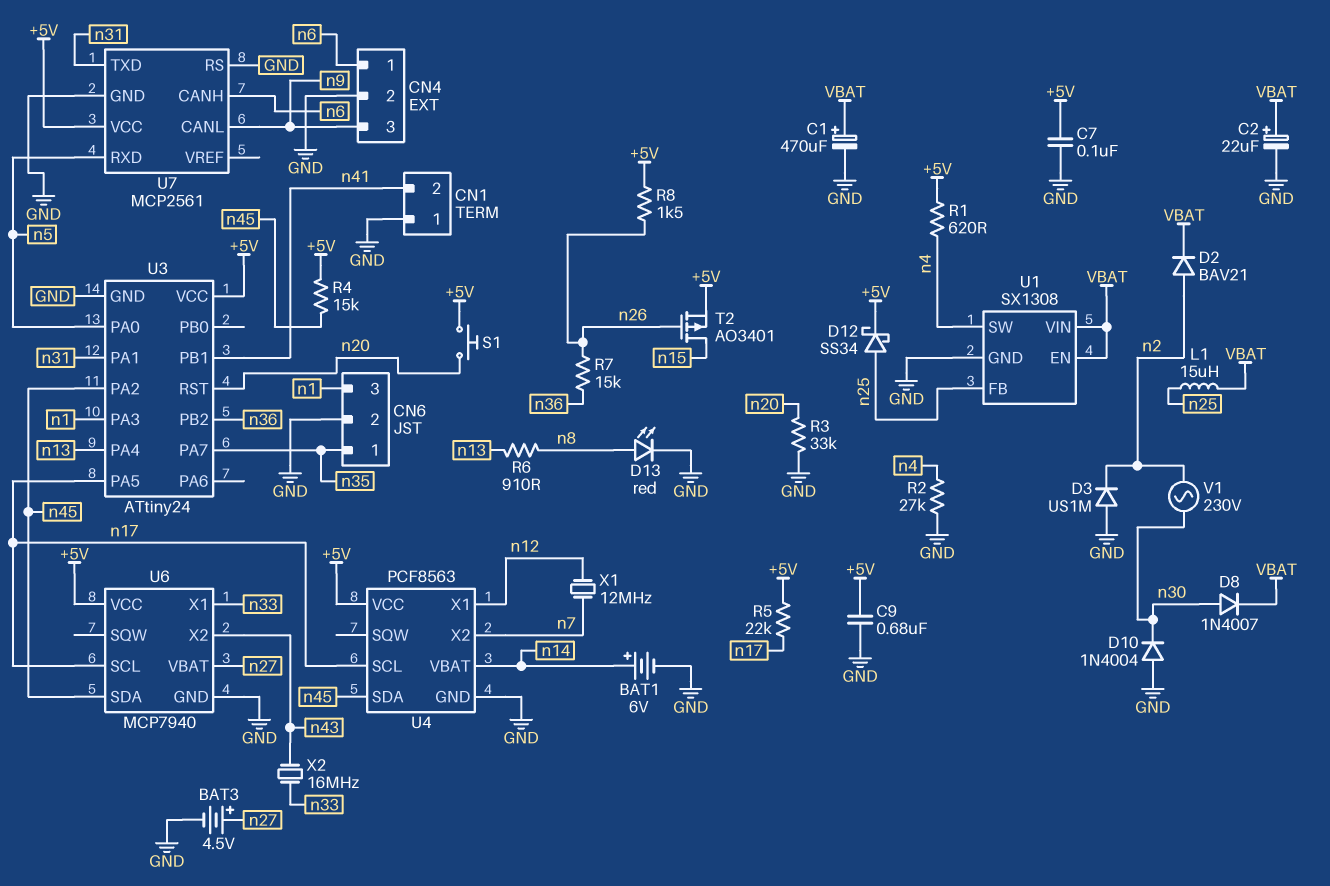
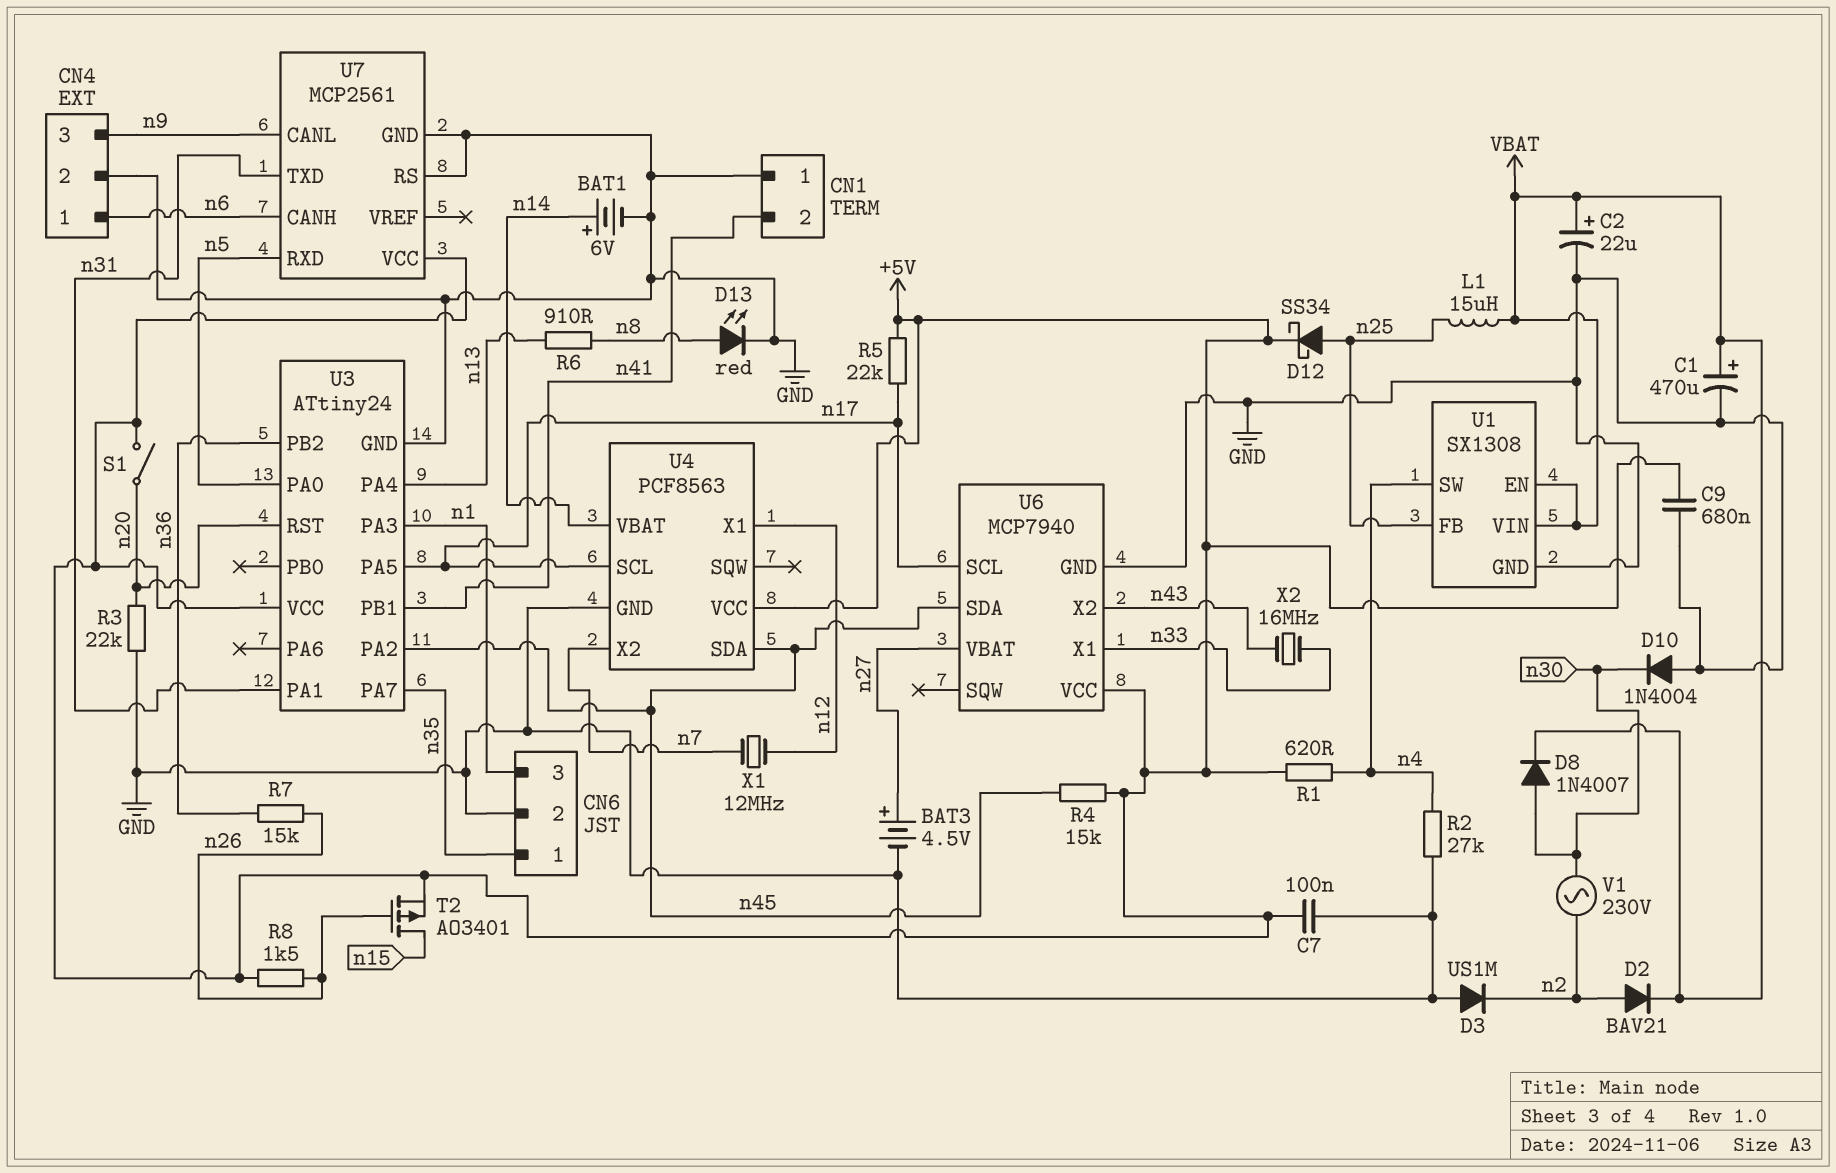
R3: 33k (GND, n20) -> 22k (GND, n20)
S1: button (+5V, n20) -> switch (+5V, n20)

